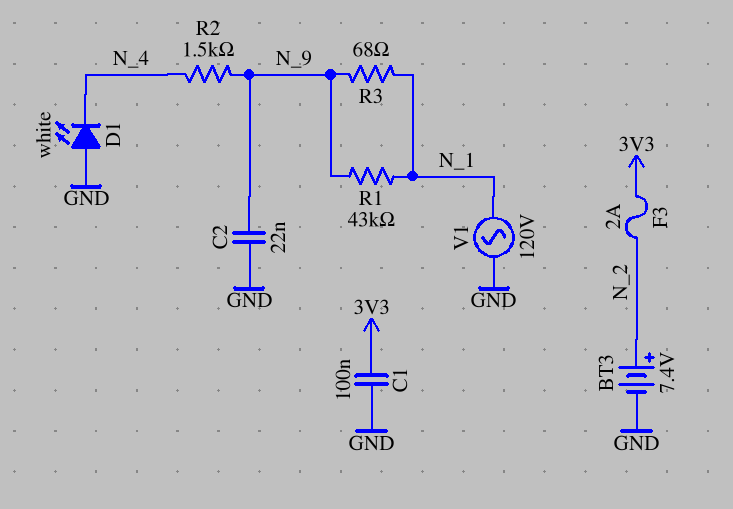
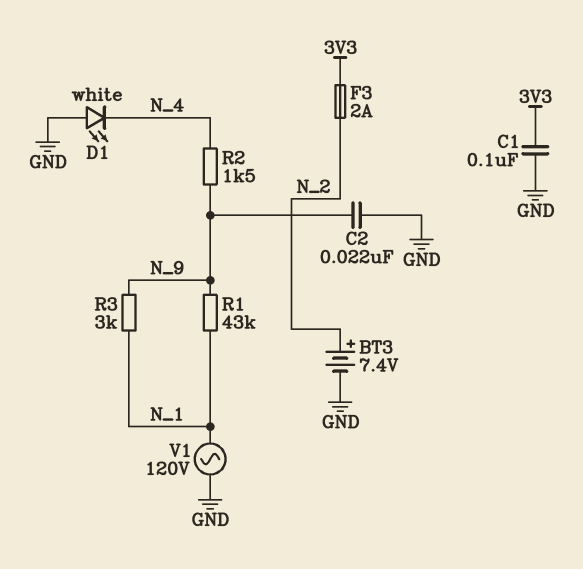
R3: 68 (N_1, N_9) -> 3k (N_1, N_9)

